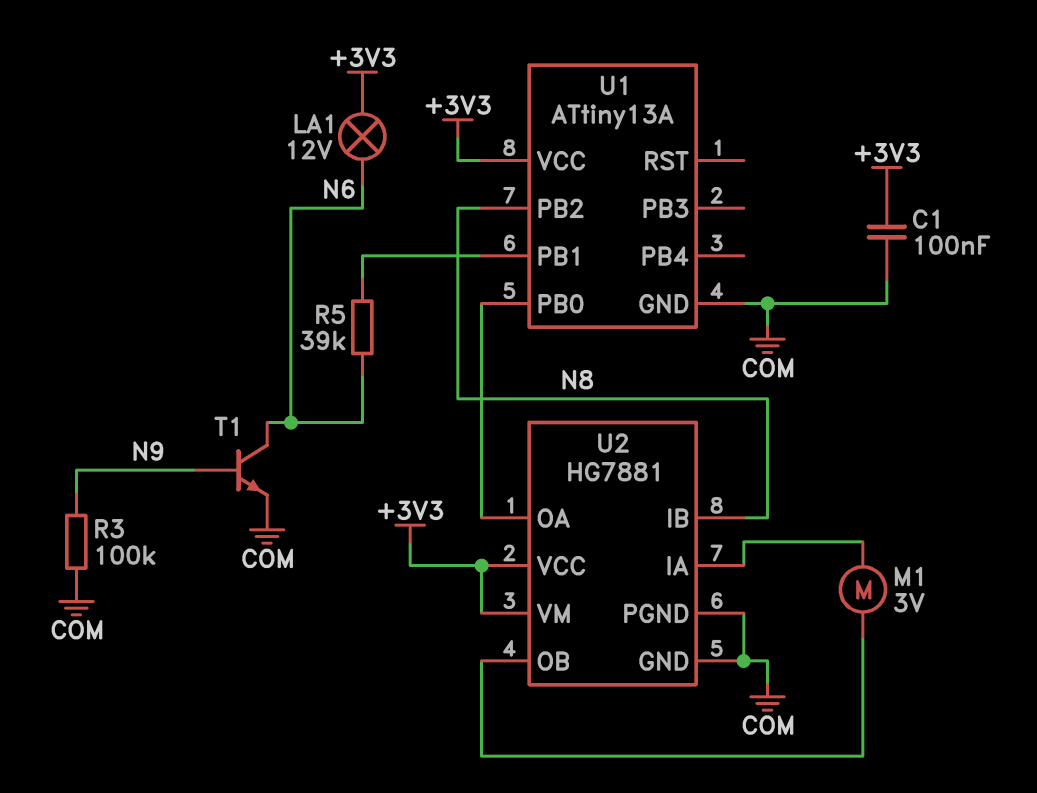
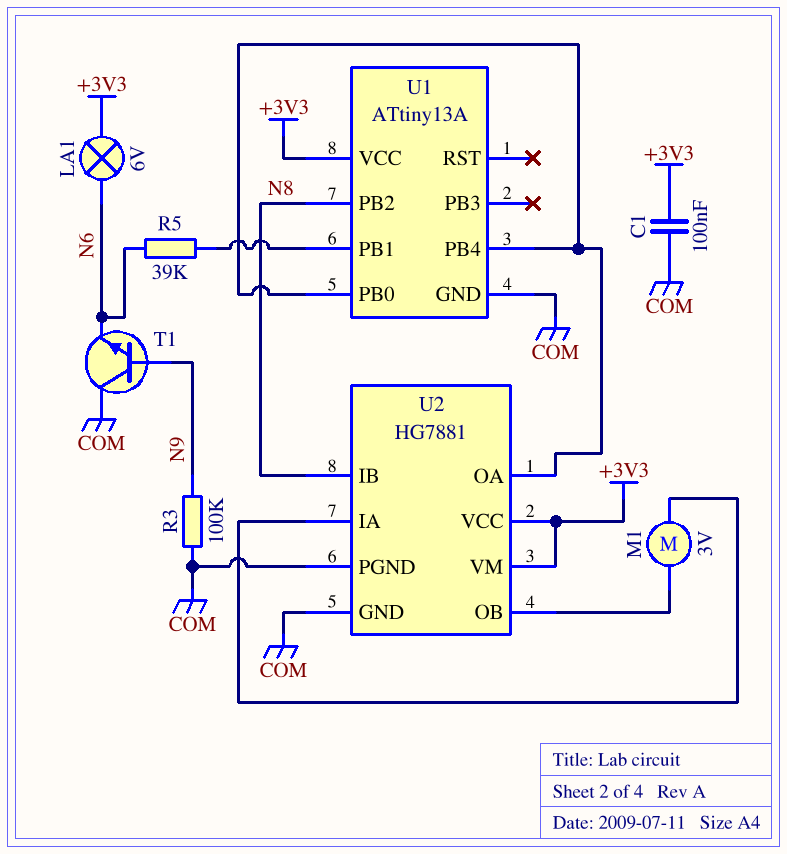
LA1: lamp 12V (+3V3, N6) -> lamp 6V (+3V3, N6)
T1: NPN (B N9, C N6, E COM) -> NPN (B N9, C COM, E N6)
U1 pin PB4: none -> U1/PB0

